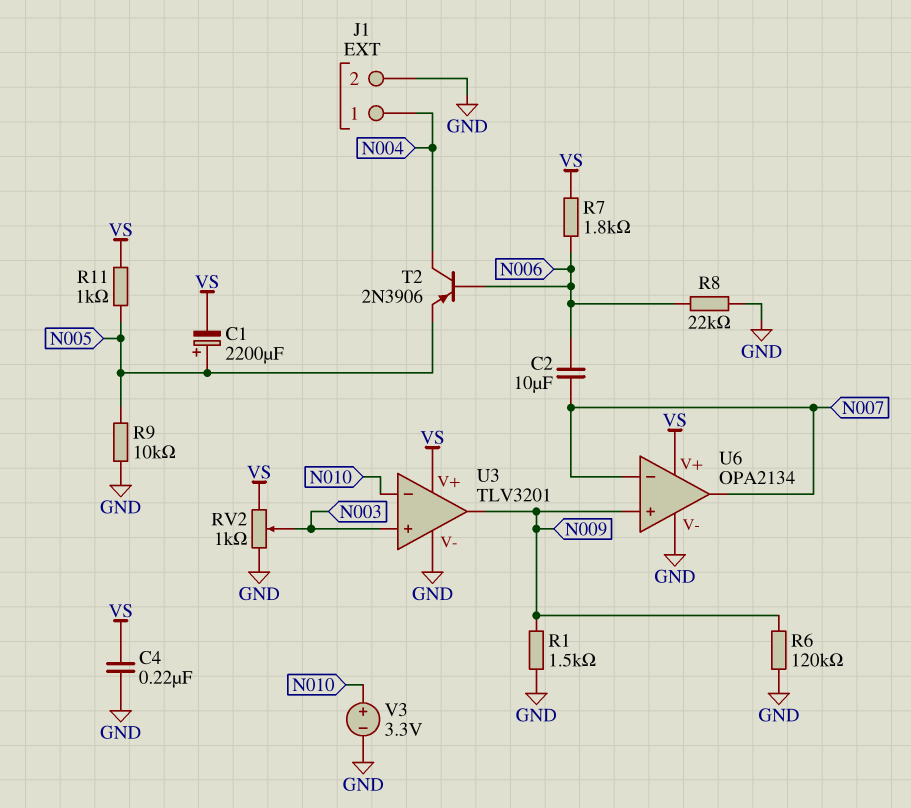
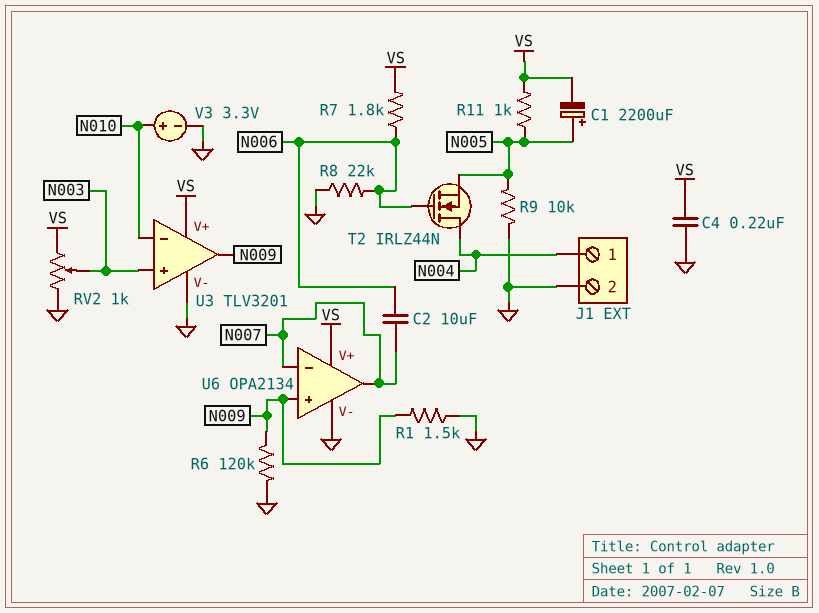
T2: PNP 2N3906 (B N006, C N004, E N005) -> NMOS IRLZ44N (G N006, D N004, S N005)

